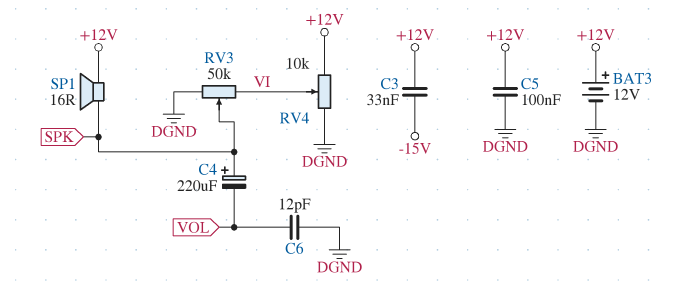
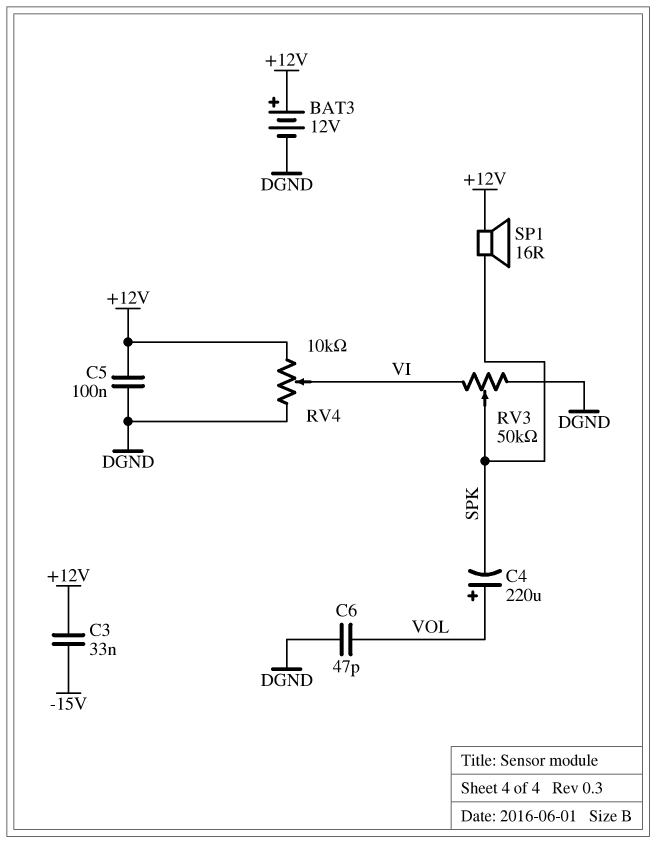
C4: 220uF (plus SPK, minus VOL) -> 220uF (plus VOL, minus SPK)
C6: 12pF (DGND, VOL) -> 47pF (DGND, VOL)

